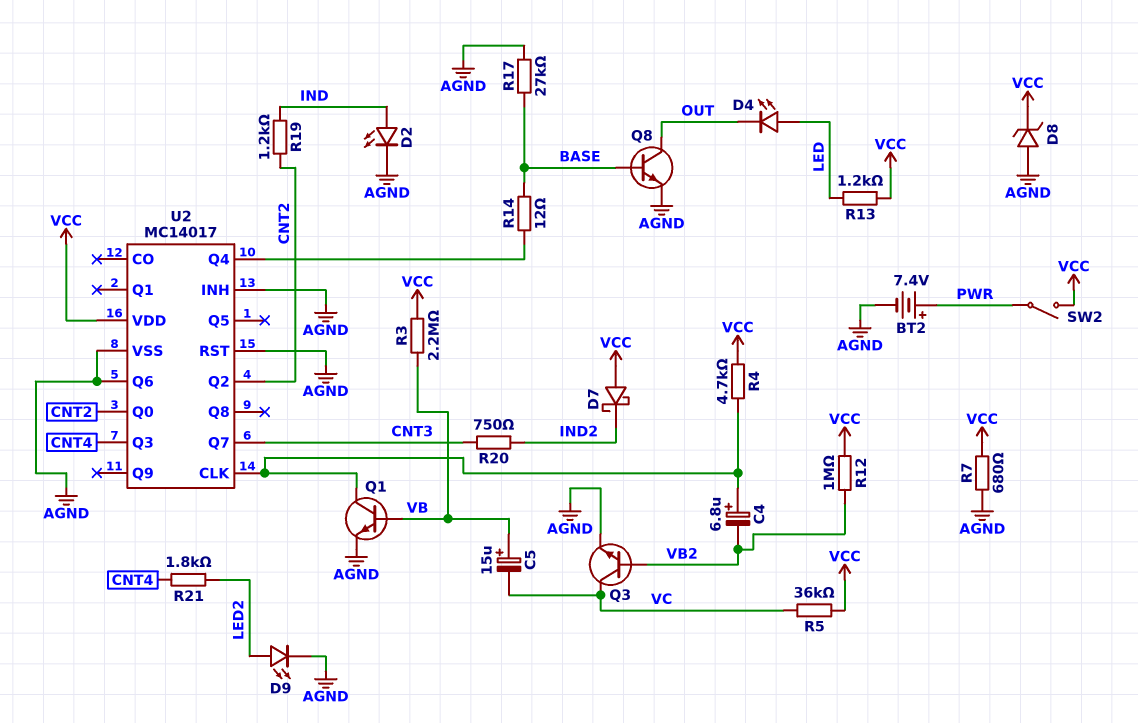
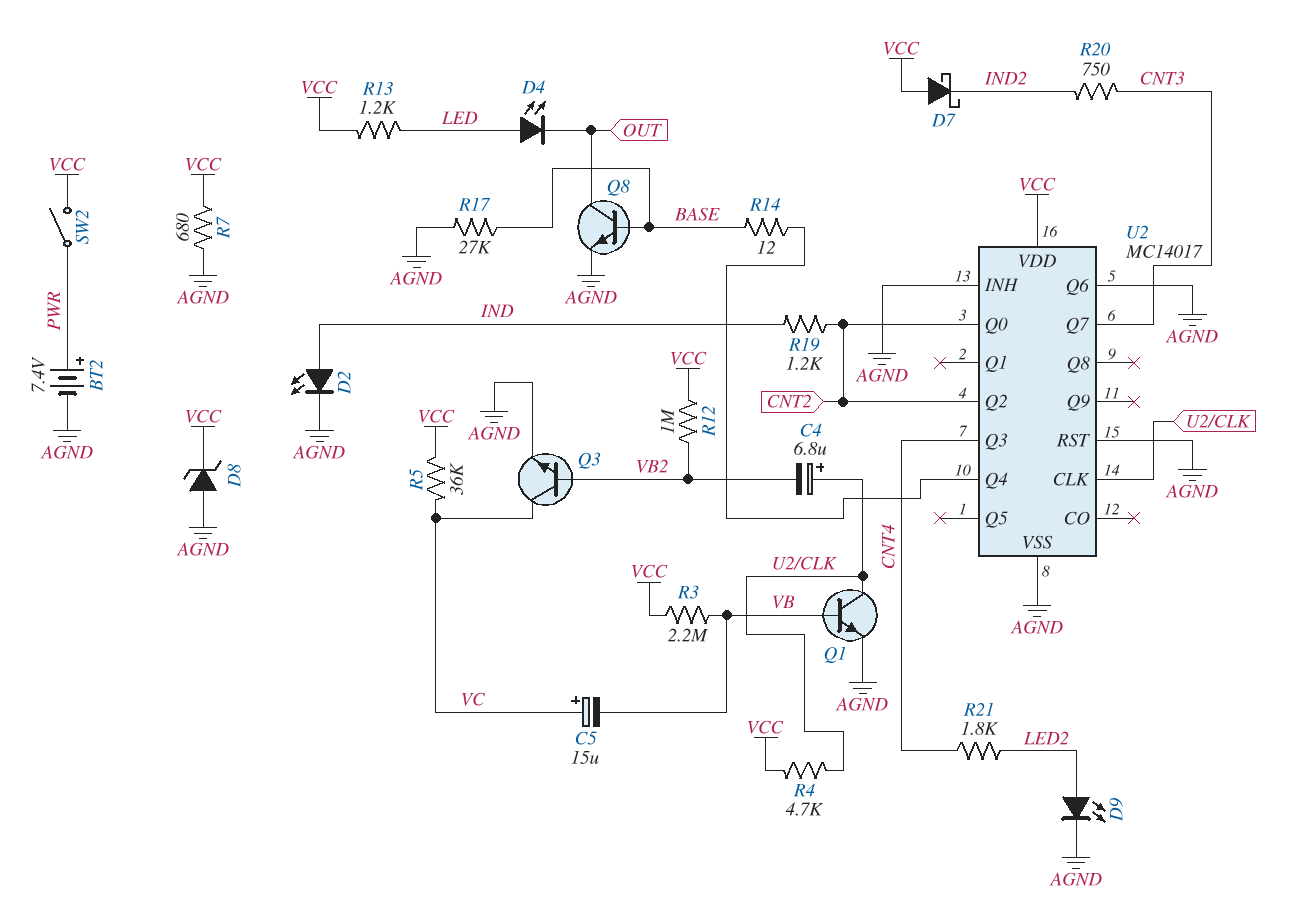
C5: 15uF (plus VB, minus VC) -> 15uF (plus VC, minus VB)

